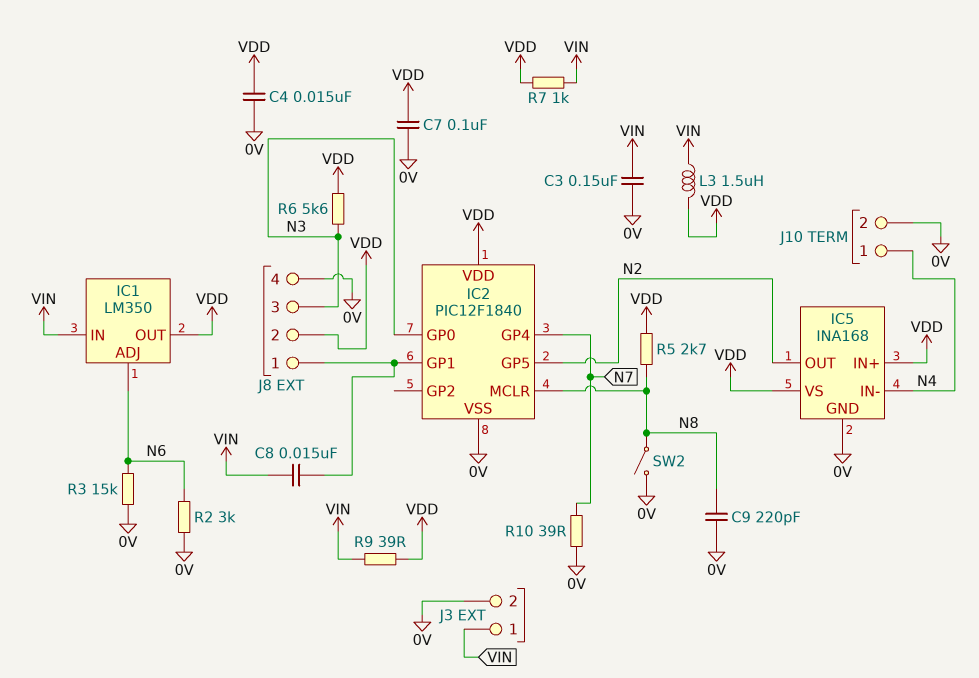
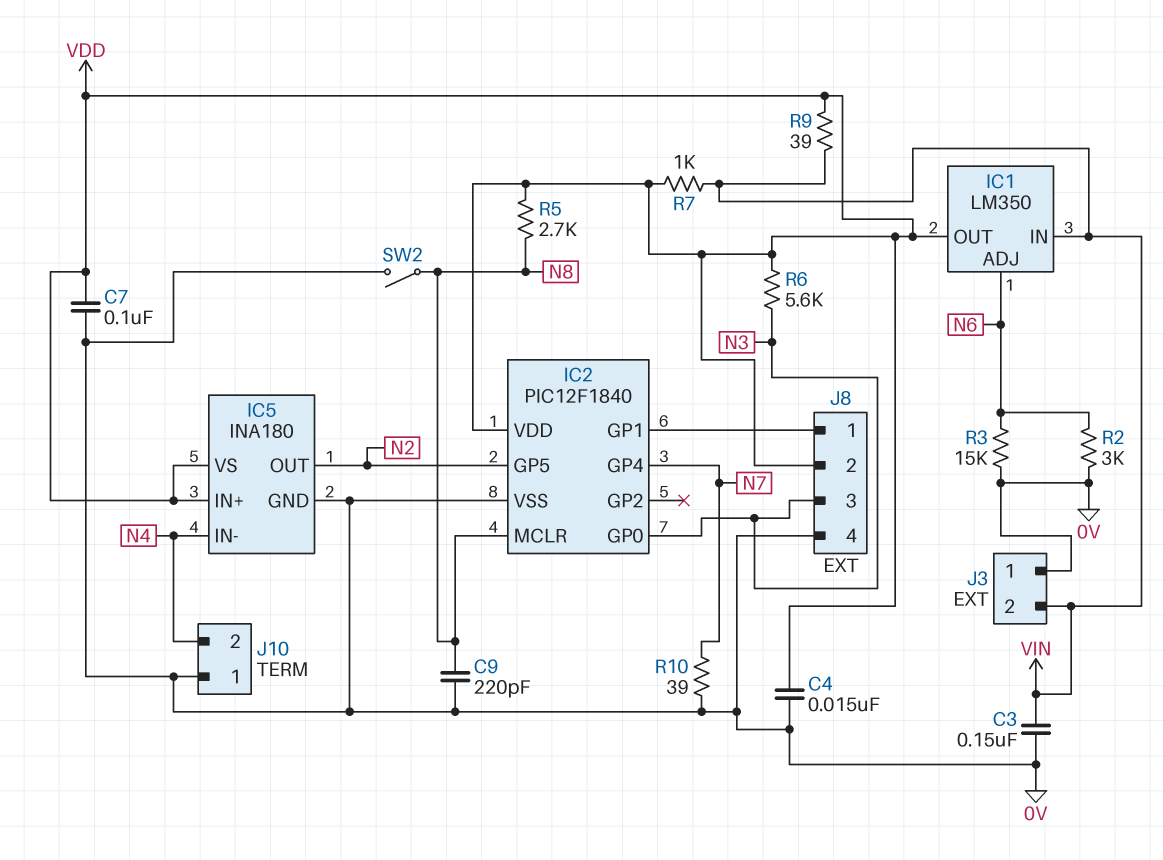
C8: 15nF (IC2/GP1, VIN) -> none
IC5: INA168 -> INA180
J3 pin 1: VIN -> 0V
J3 pin 2: 0V -> VIN
J10 pin 1: N4 -> 0V
J10 pin 2: 0V -> N4
L3: 1.5uH (VDD, VIN) -> none

